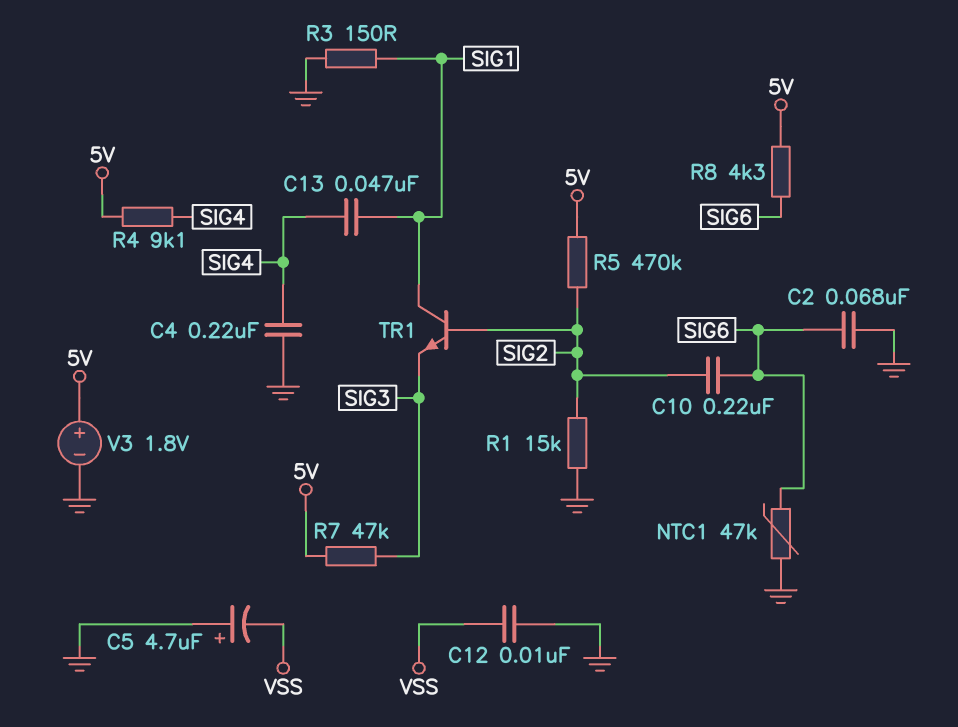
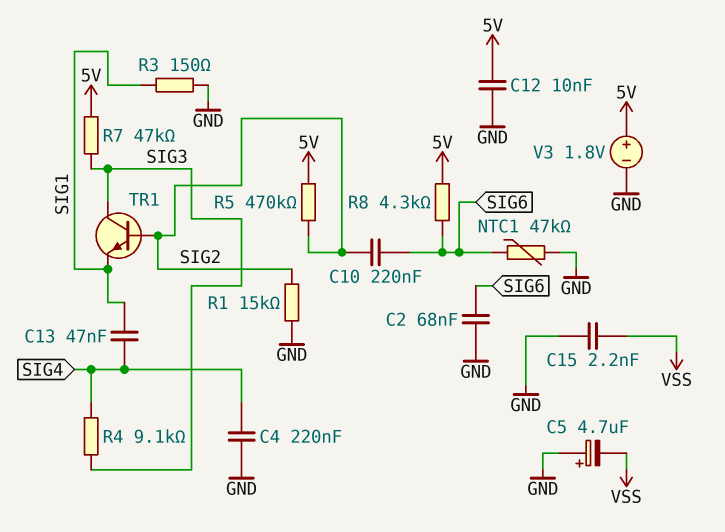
C12: 10nF (GND, VSS) -> 10nF (5V, GND)
C15: none -> 2.2nF (GND, VSS)
R4: 9.1k (5V, SIG4) -> 9.1k (SIG3, SIG4)
TR1: NPN (B SIG2, C SIG1, E SIG3) -> NPN (B SIG2, C SIG3, E SIG1)

